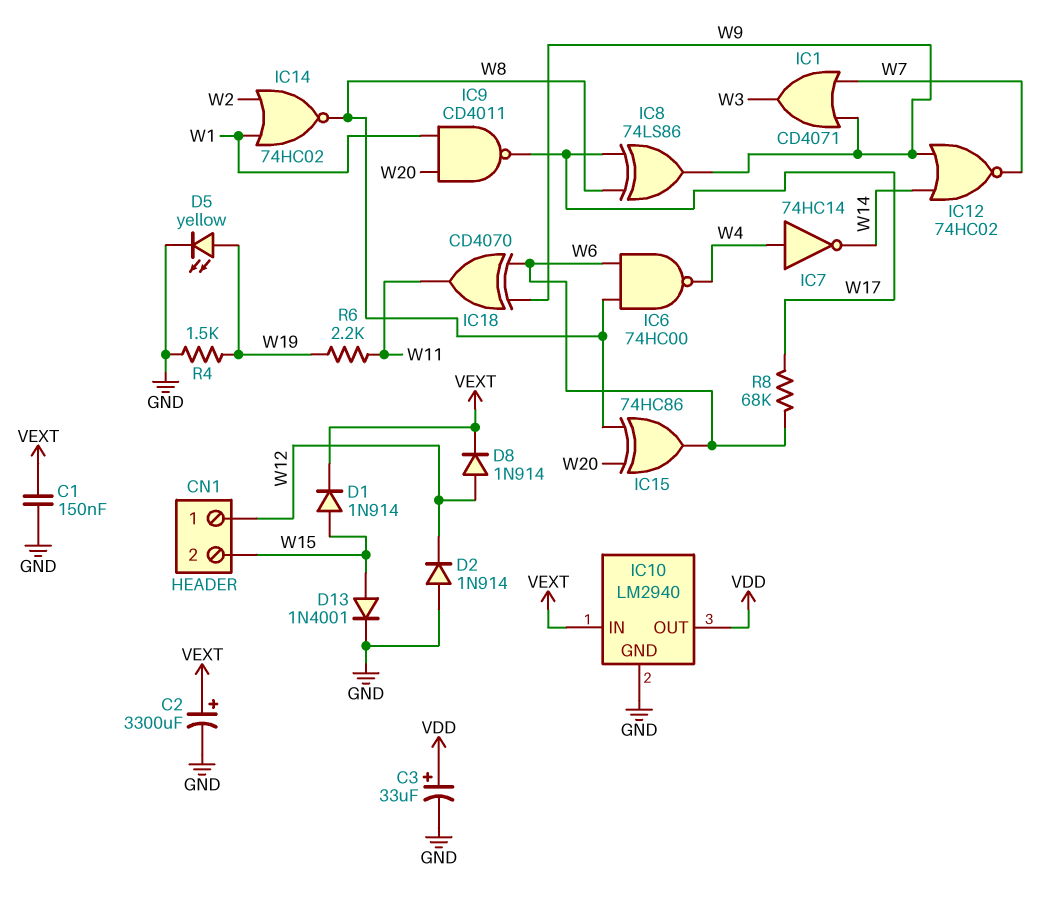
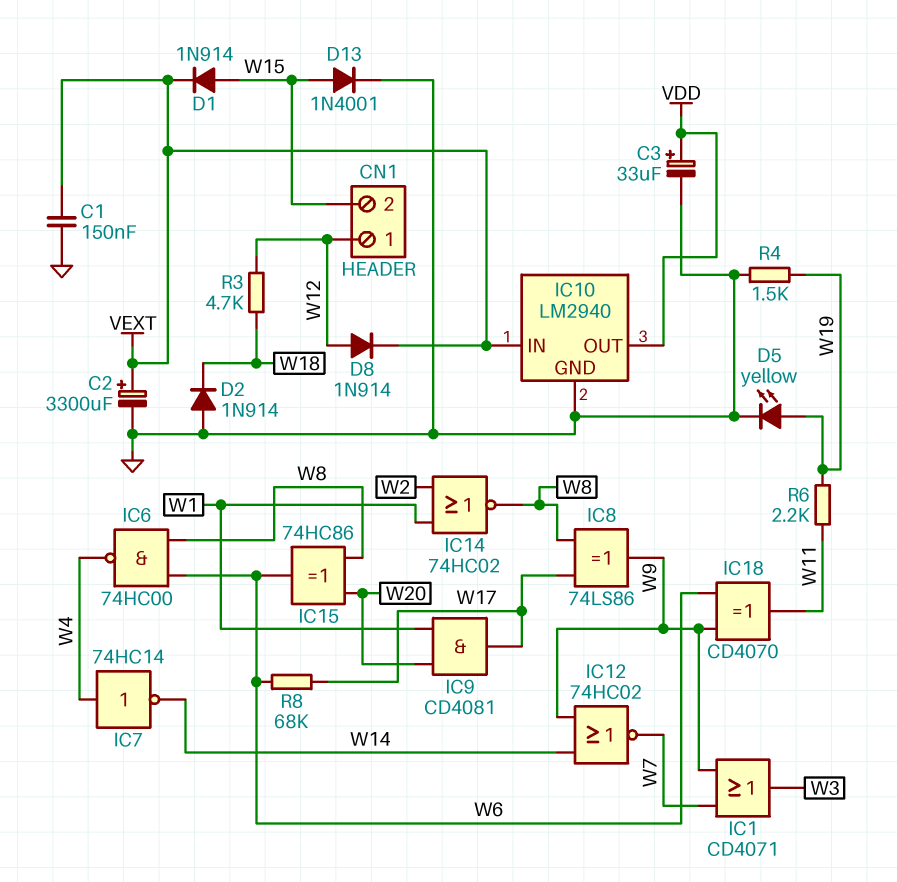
D2: diode 1N914 (A GND, K W12) -> diode 1N914 (A GND, K W18)
IC9: NAND CD4011 (in W1, in W20, out W17) -> AND CD4081 (in W1, in W20, out W17)
R3: none -> 4.7k (W12, W18)

